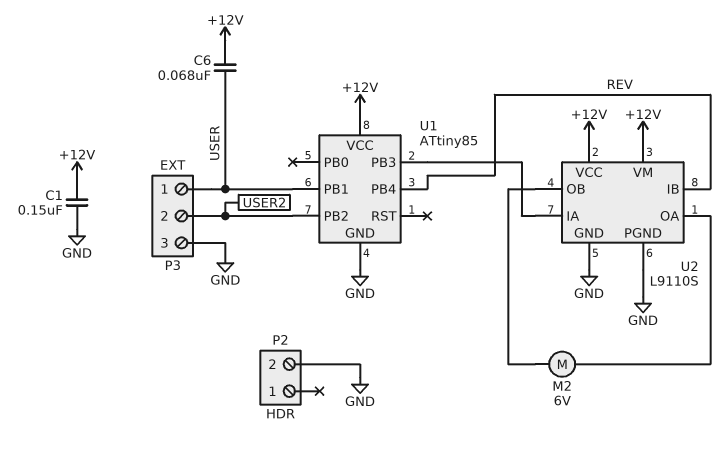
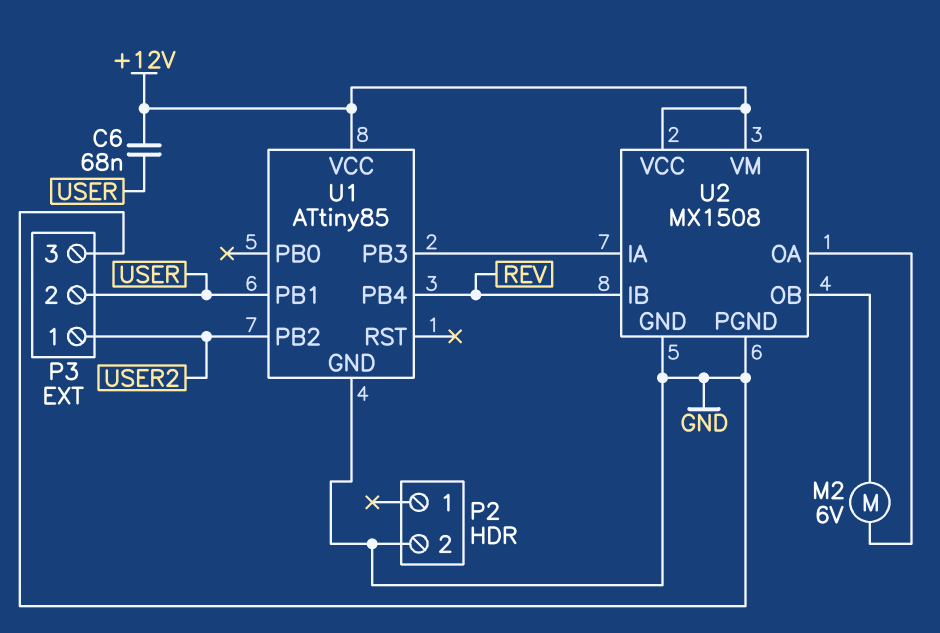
C1: 150nF (+12V, GND) -> none
P3 pin 1: USER -> USER2
P3 pin 2: USER2 -> USER
U2: L9110S -> MX1508

